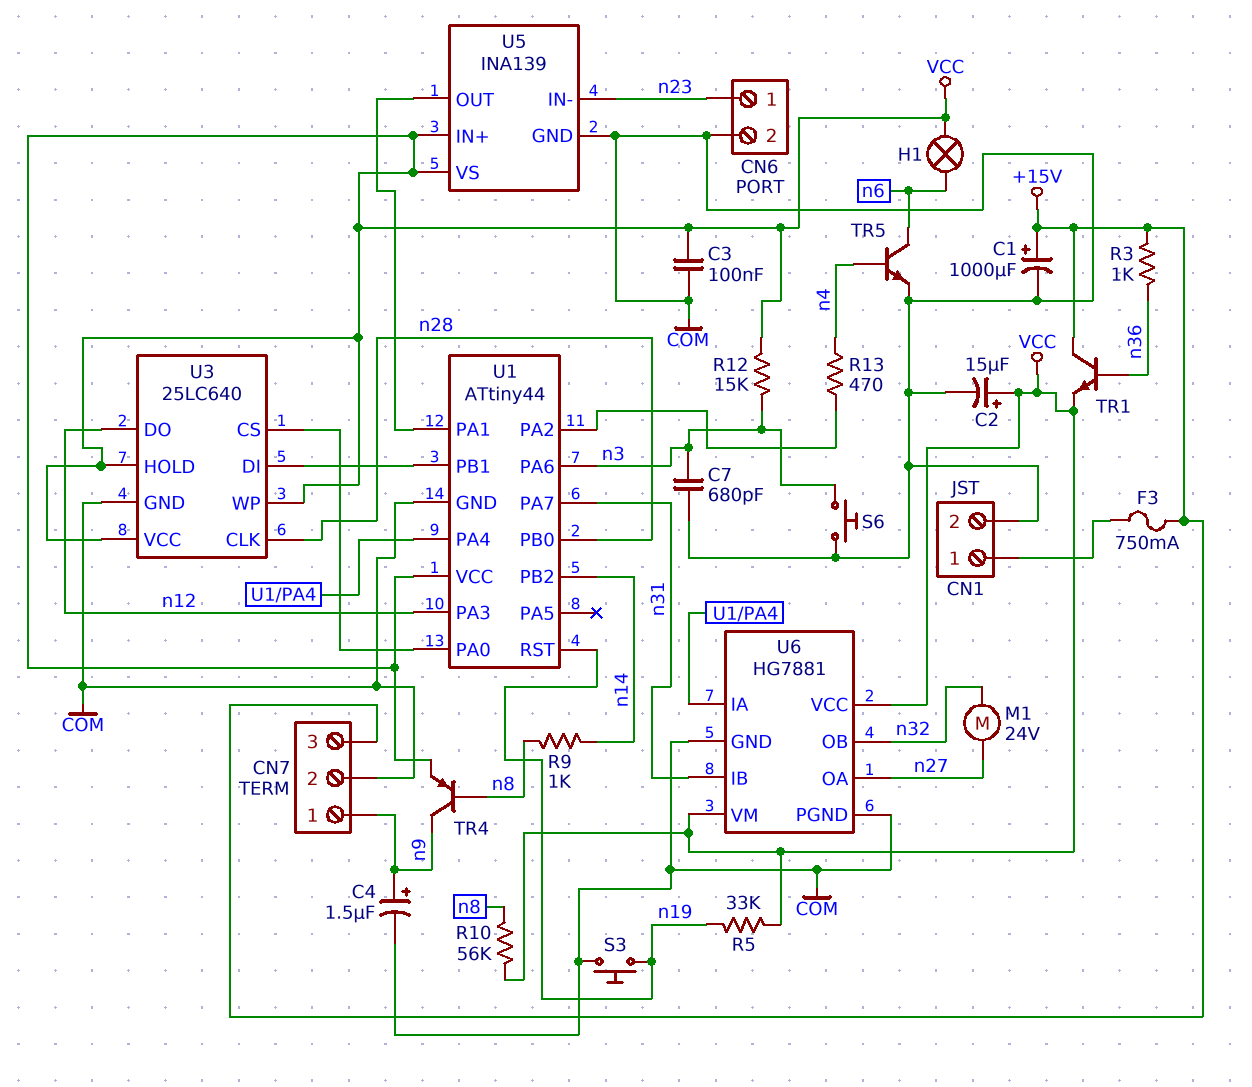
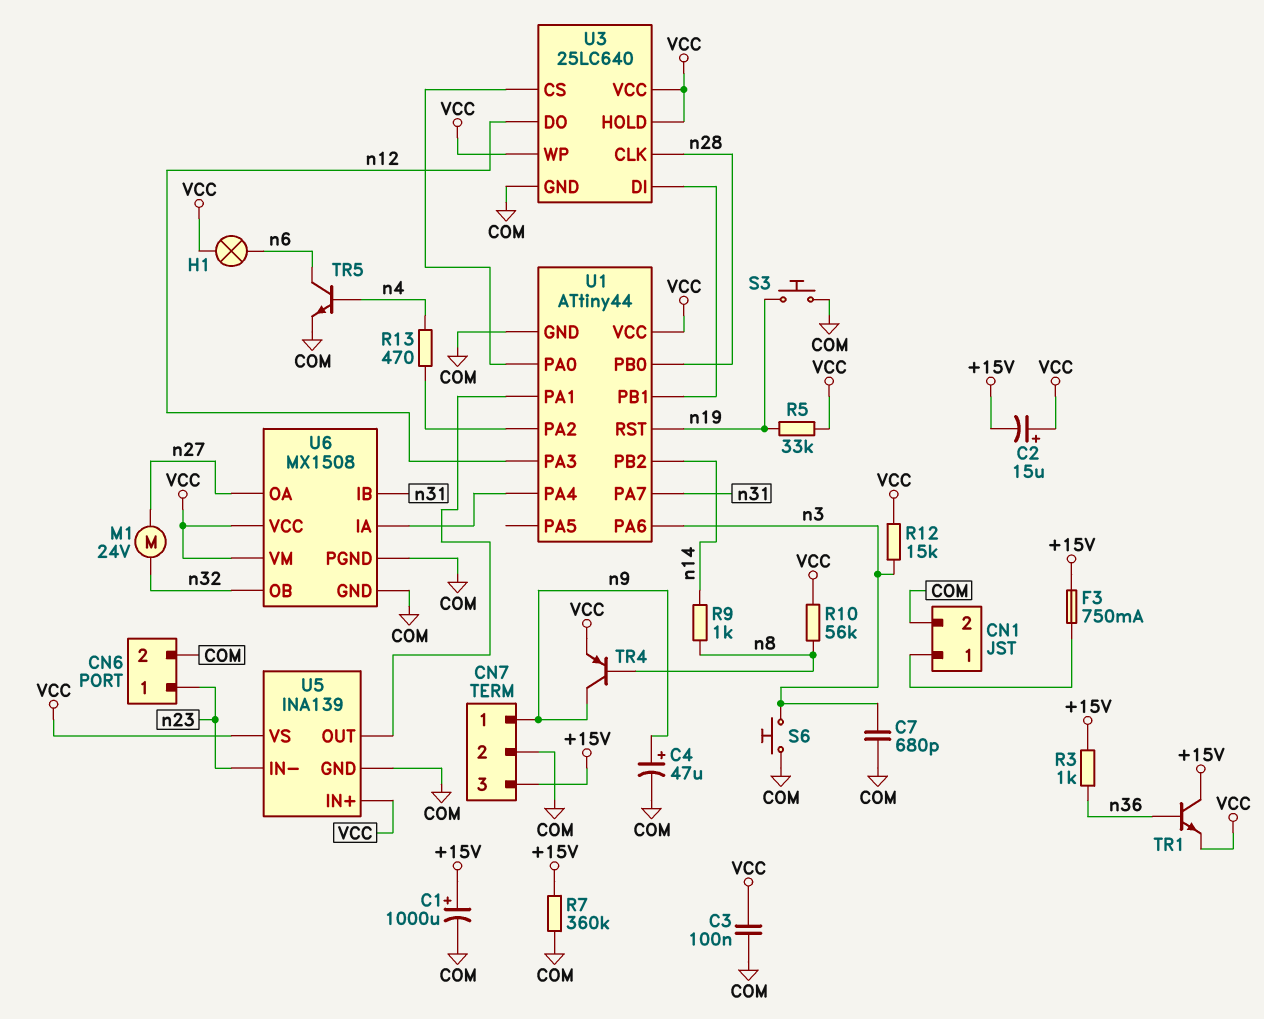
C2: 15uF (plus VCC, minus COM) -> 15uF (plus VCC, minus +15V)
C4: 1.5uF (plus n9, minus COM) -> 47uF (plus n9, minus COM)
R7: none -> 360k (+15V, COM)
U6: HG7881 -> MX1508

